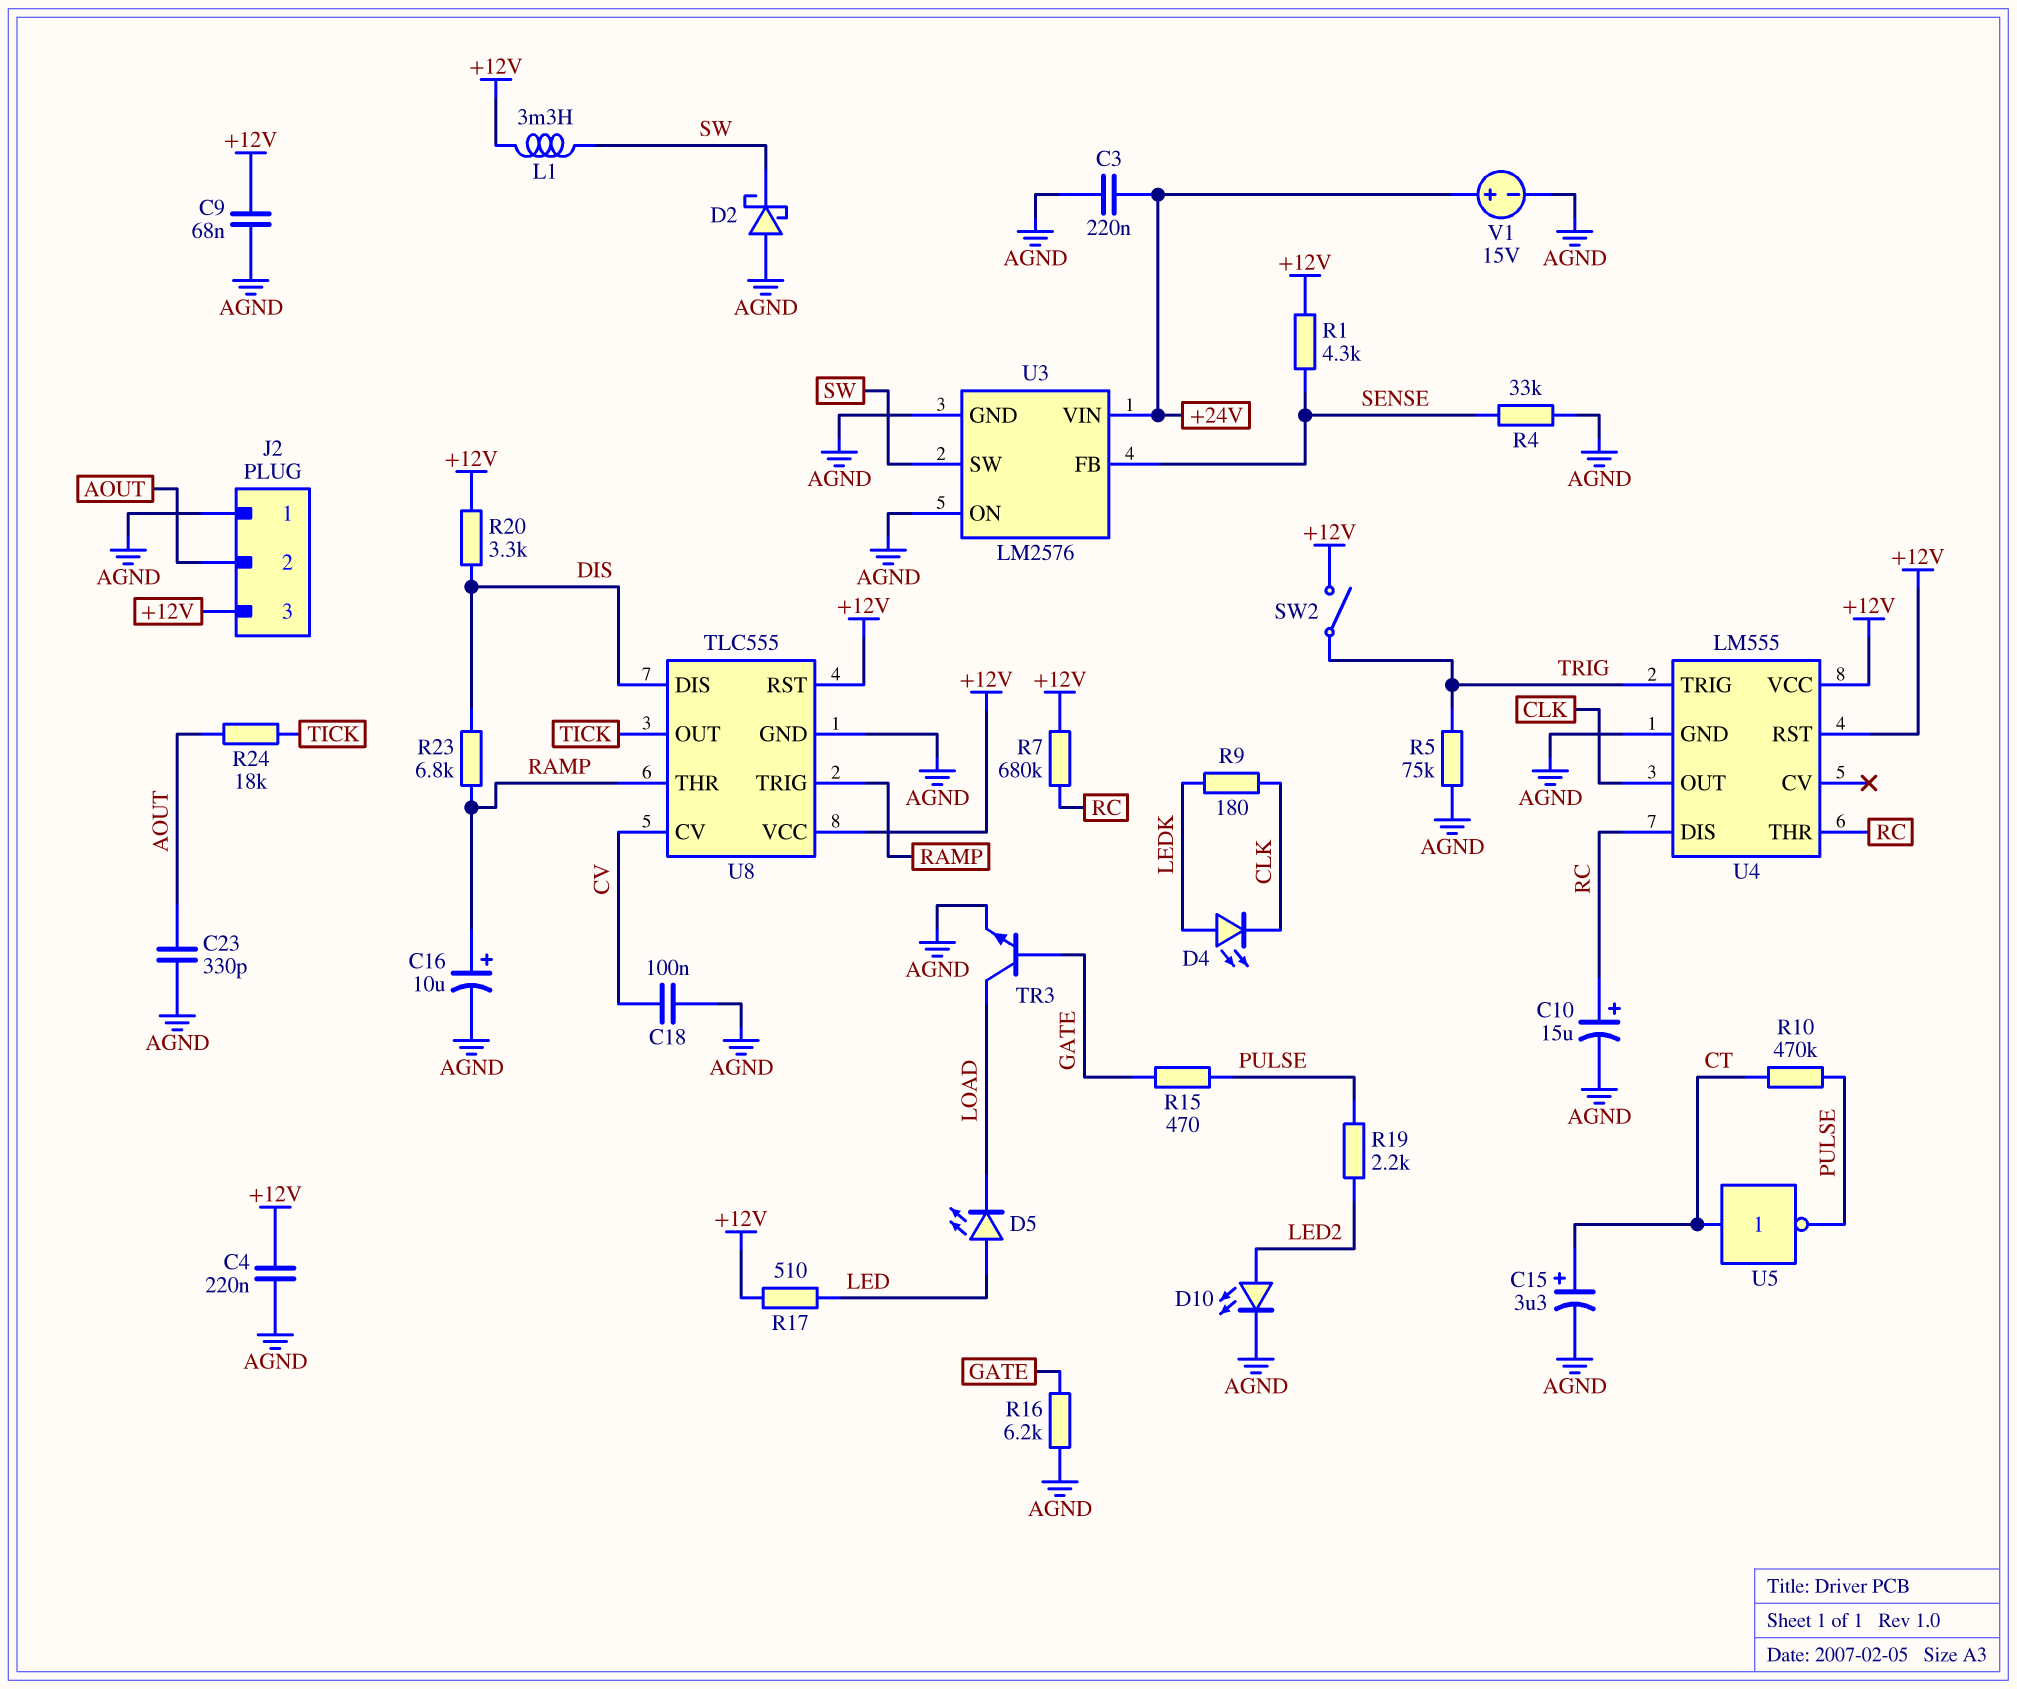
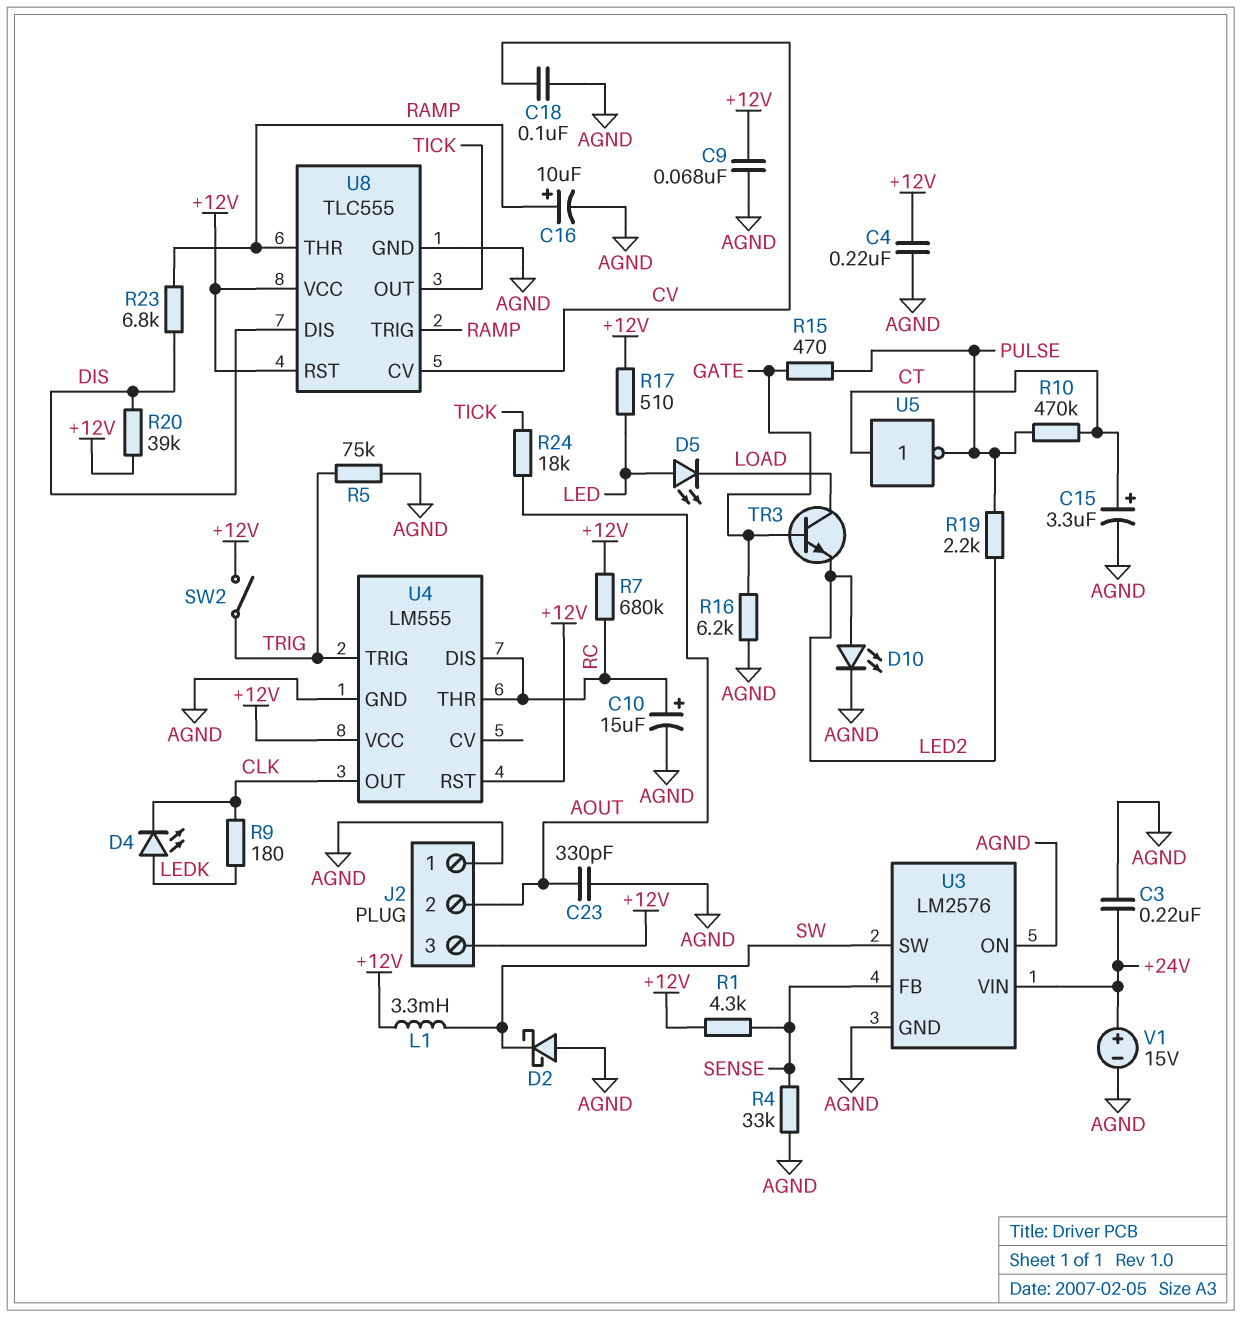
R20: 3.3k (+12V, DIS) -> 39k (+12V, DIS)
TR3: NPN (B GATE, C LOAD, E AGND) -> NPN (B GATE, C LOAD, E LED2)

